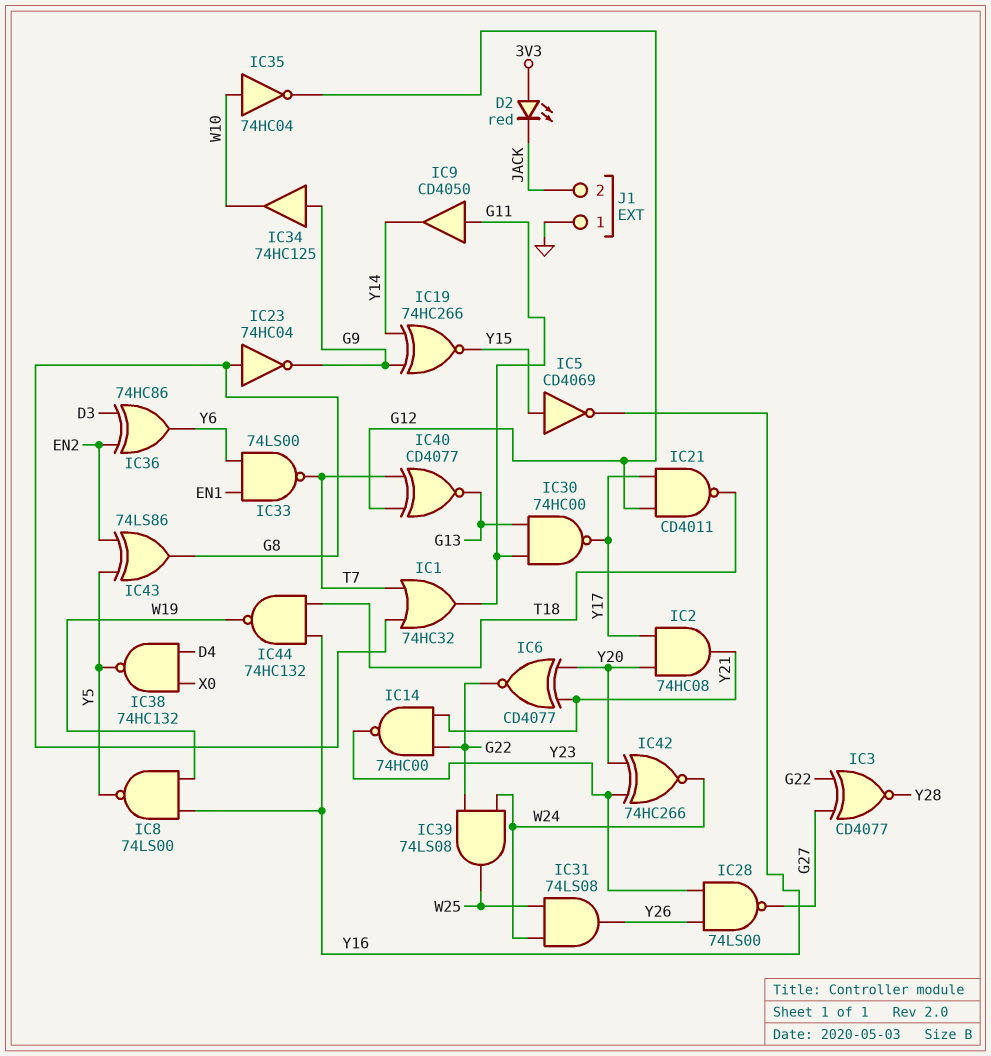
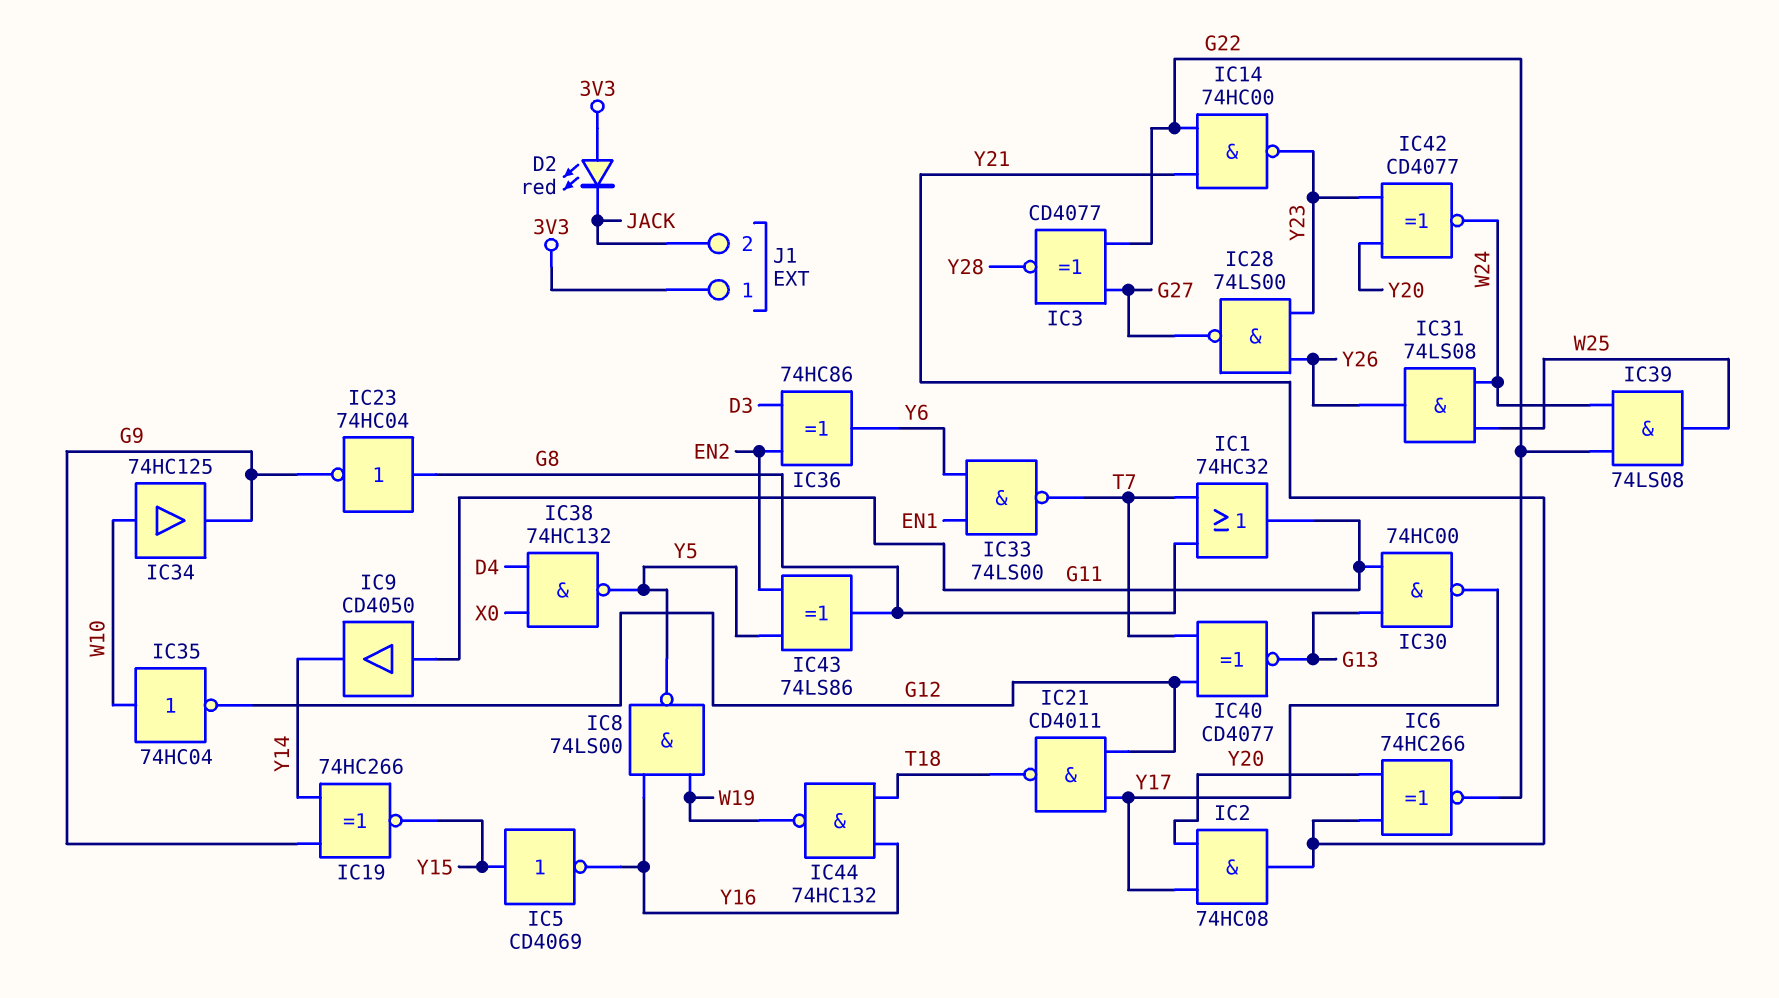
IC6: XNOR CD4077 (in Y20, in Y21, out G22) -> XNOR 74HC266 (in Y20, in Y21, out G22)
IC34: buffer 74HC125 (in G9, out W10) -> buffer 74HC125 (in W10, out G9)
IC42: XNOR 74HC266 (in Y20, in Y23, out W24) -> XNOR CD4077 (in Y20, in Y23, out W24)
J1 pin 1: GND -> 3V3

